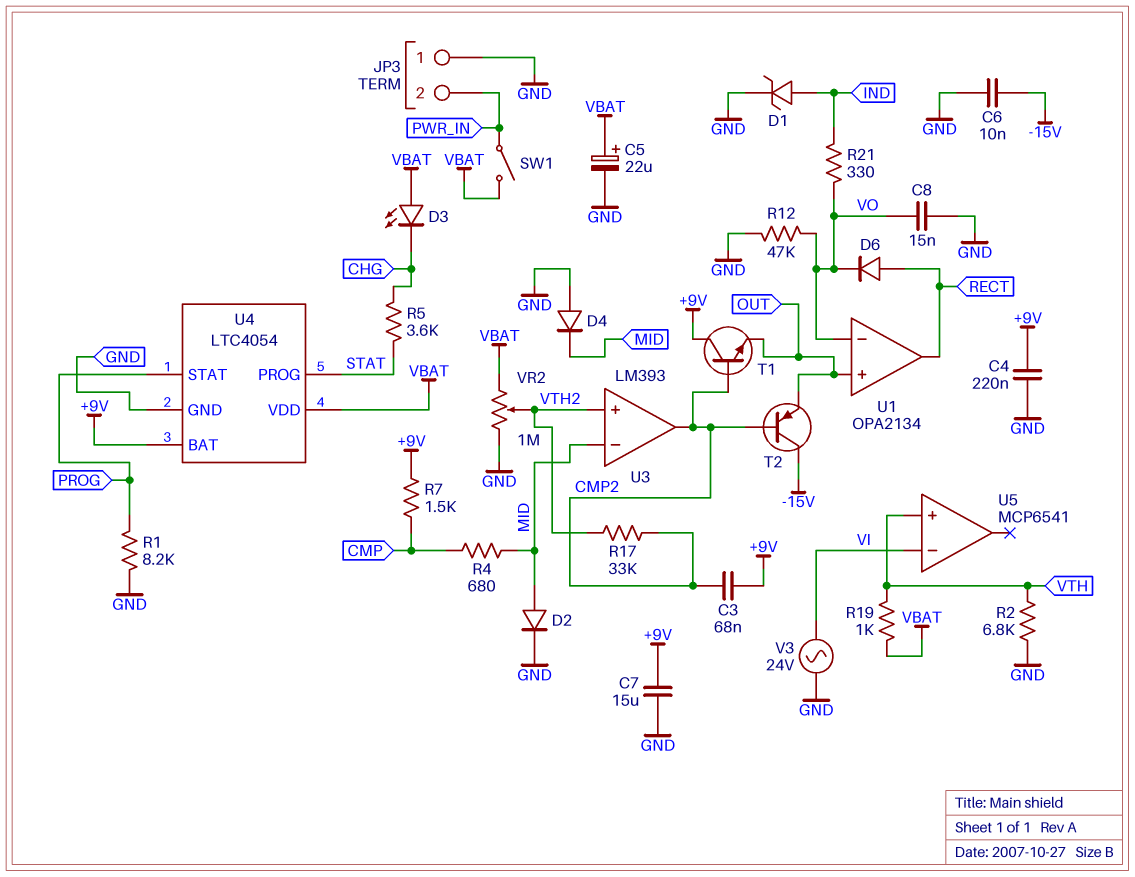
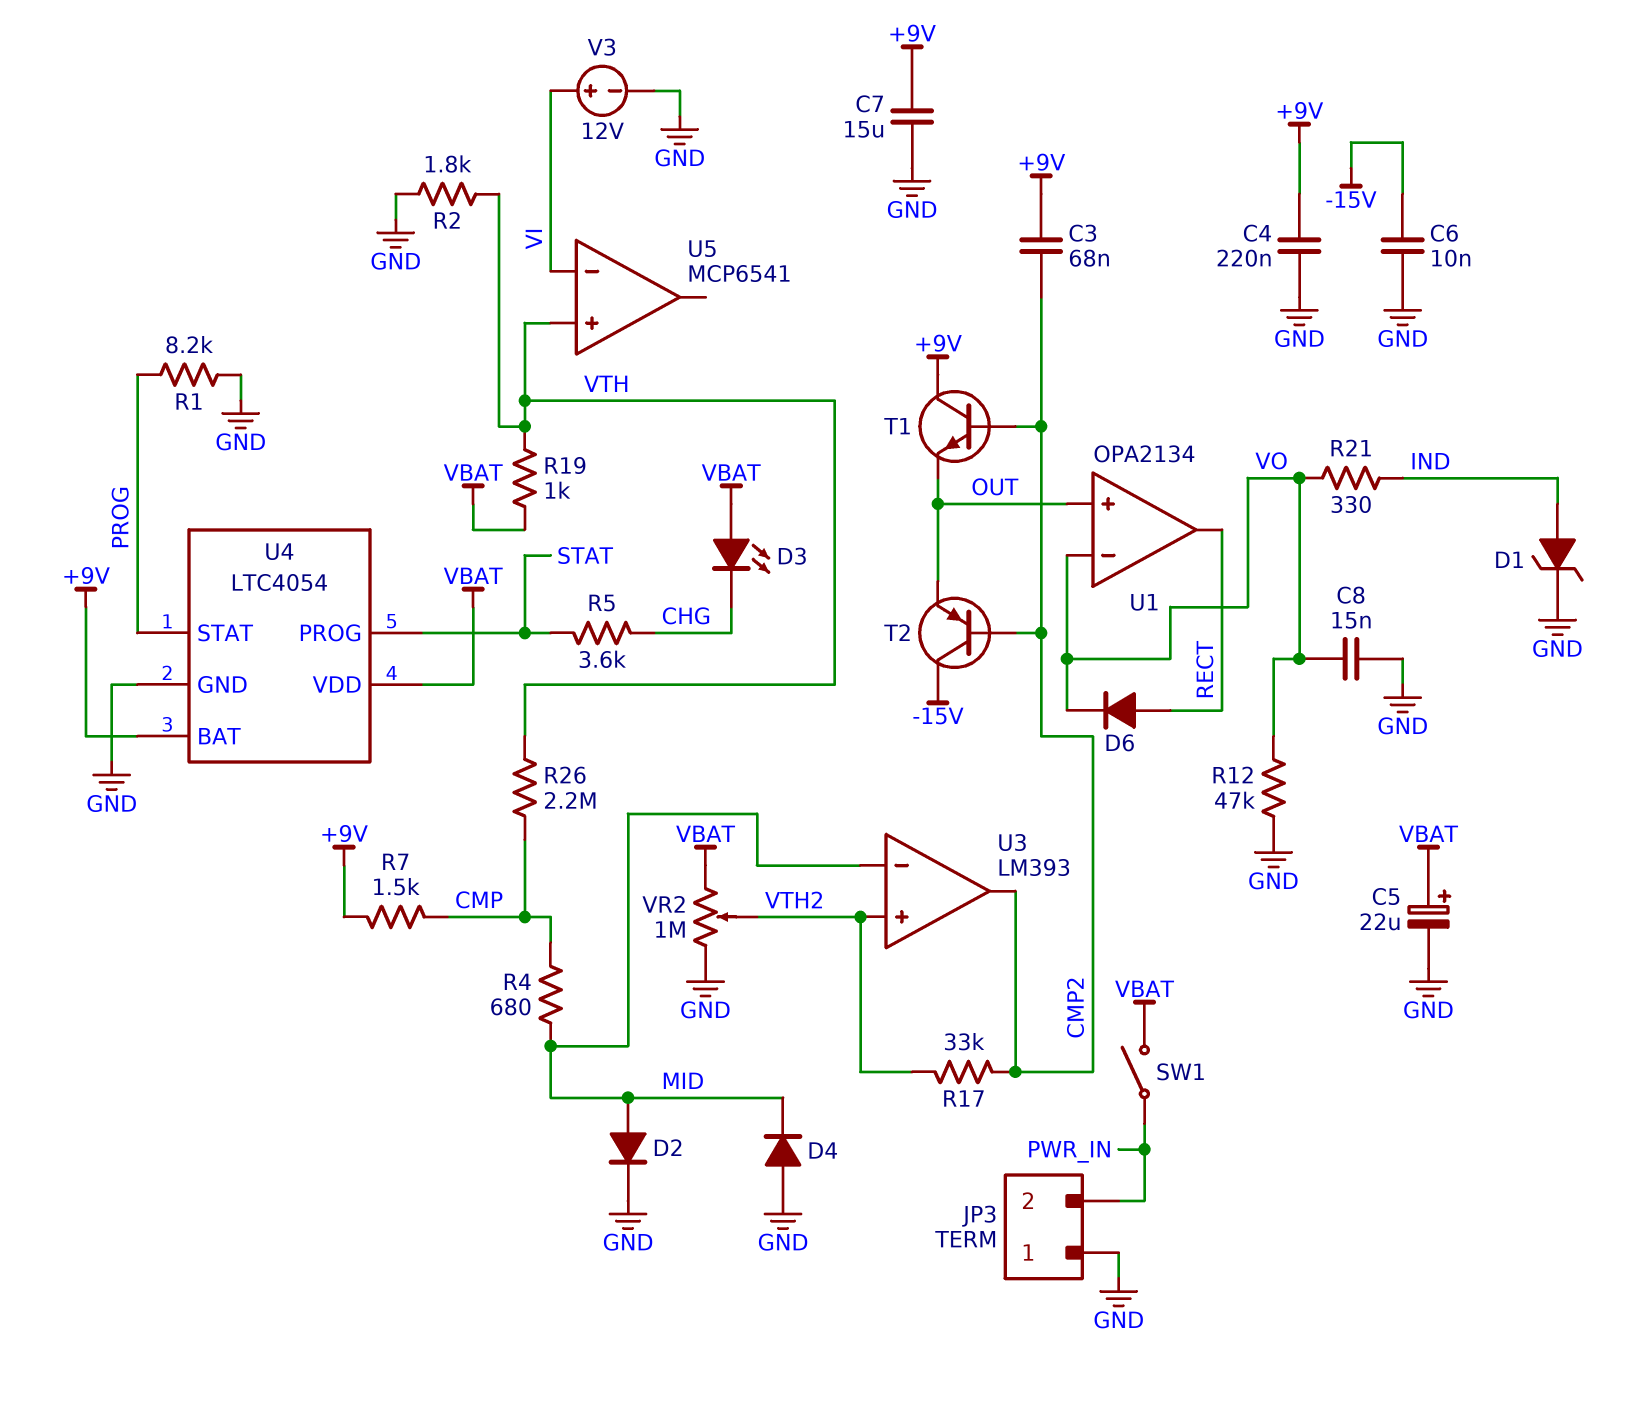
R2: 6.8k (GND, VTH) -> 1.8k (GND, VTH)
R26: none -> 2.2M (CMP, VTH)
V3: AC 24V (GND, VI) -> 12V (plus VI, minus GND)

